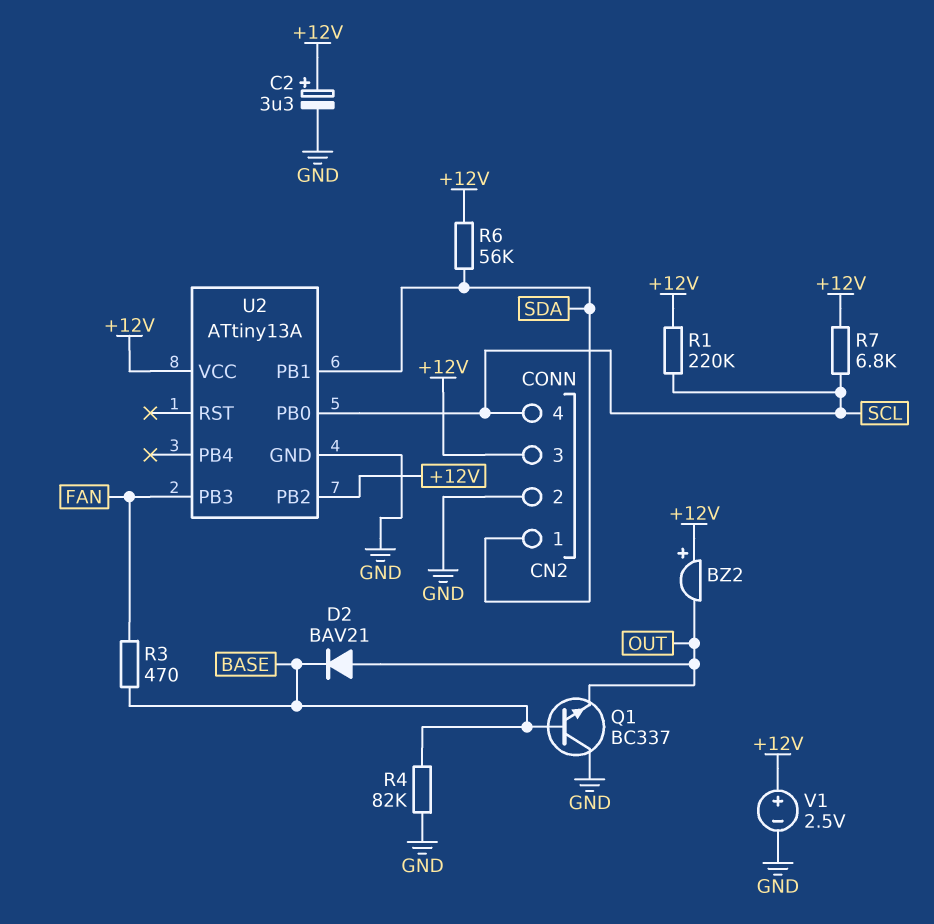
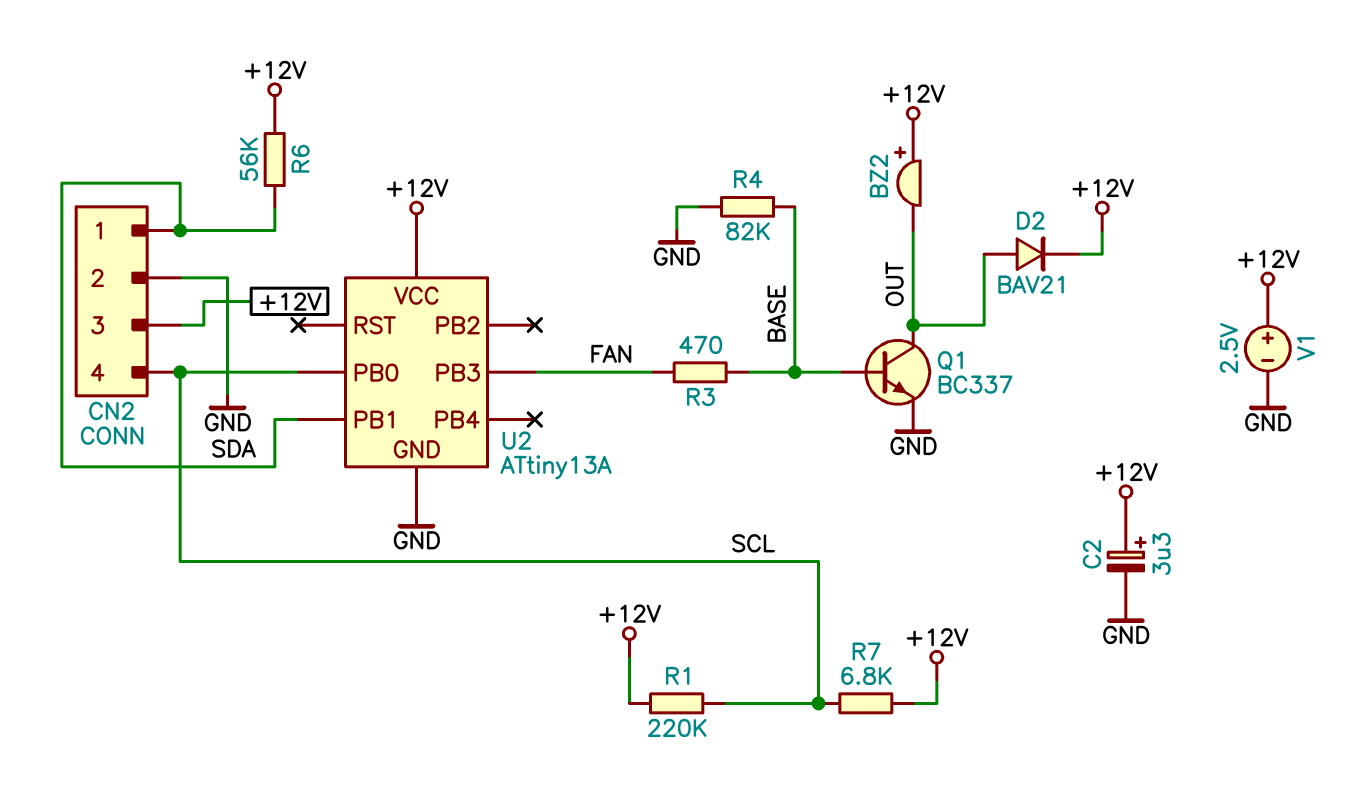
D2: diode BAV21 (A OUT, K BASE) -> diode BAV21 (A OUT, K +12V)
Q1: NPN BC337 (B BASE, C GND, E OUT) -> NPN BC337 (B BASE, C OUT, E GND)
U2 pin PB2: +12V -> none

